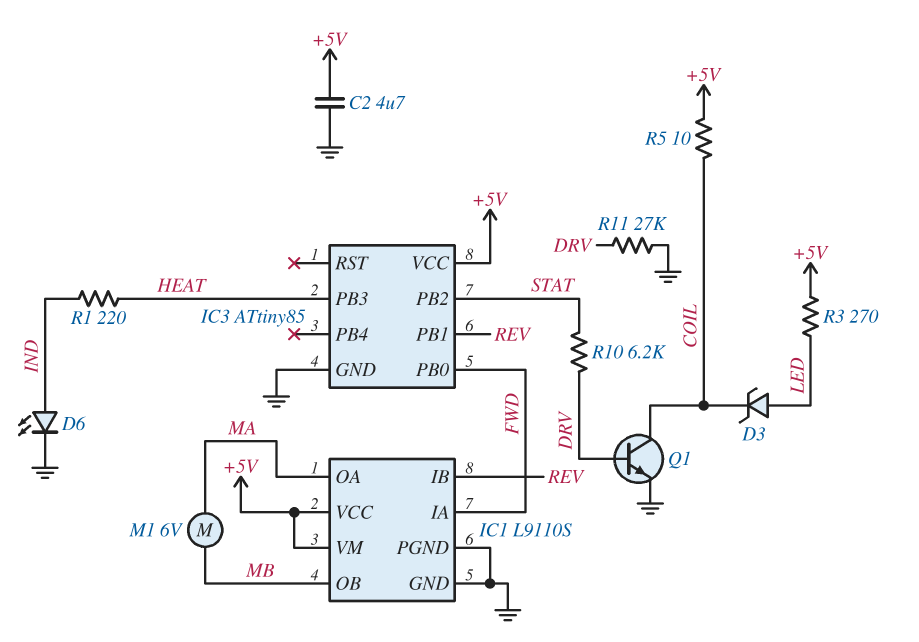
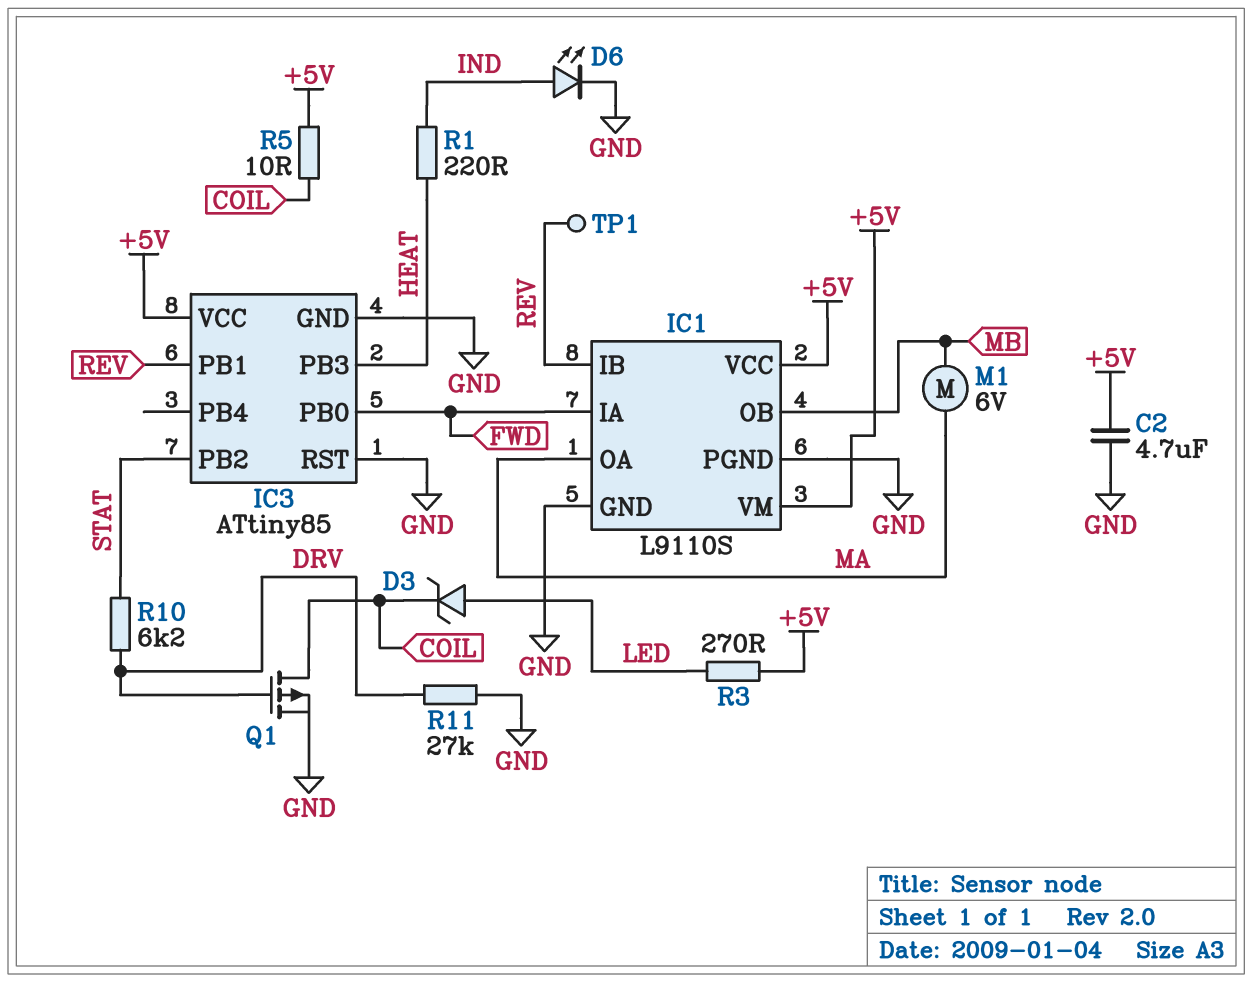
IC3 pin RST: none -> GND
Q1: NPN (B DRV, C COIL, E GND) -> PMOS (G DRV, D COIL, S GND)
TP1: none -> test point (REV)

